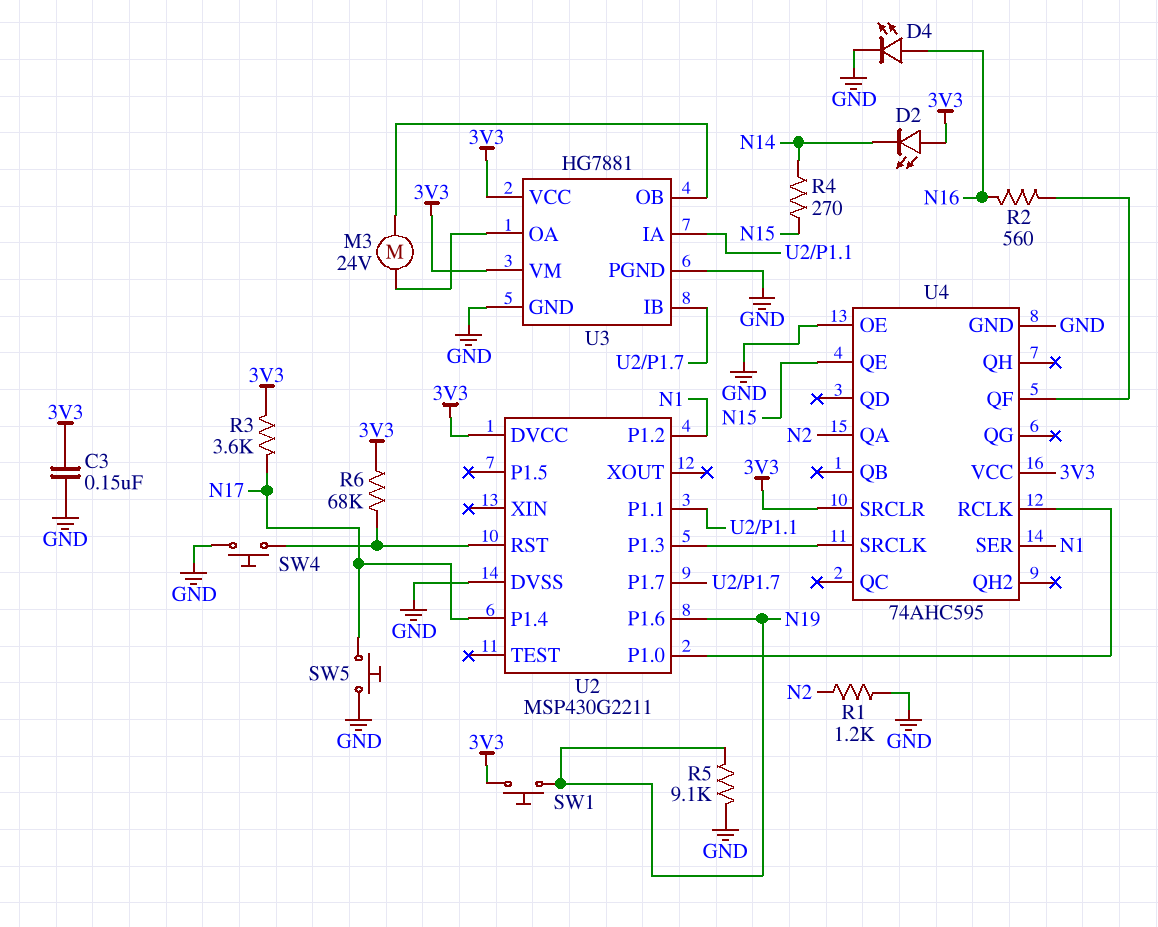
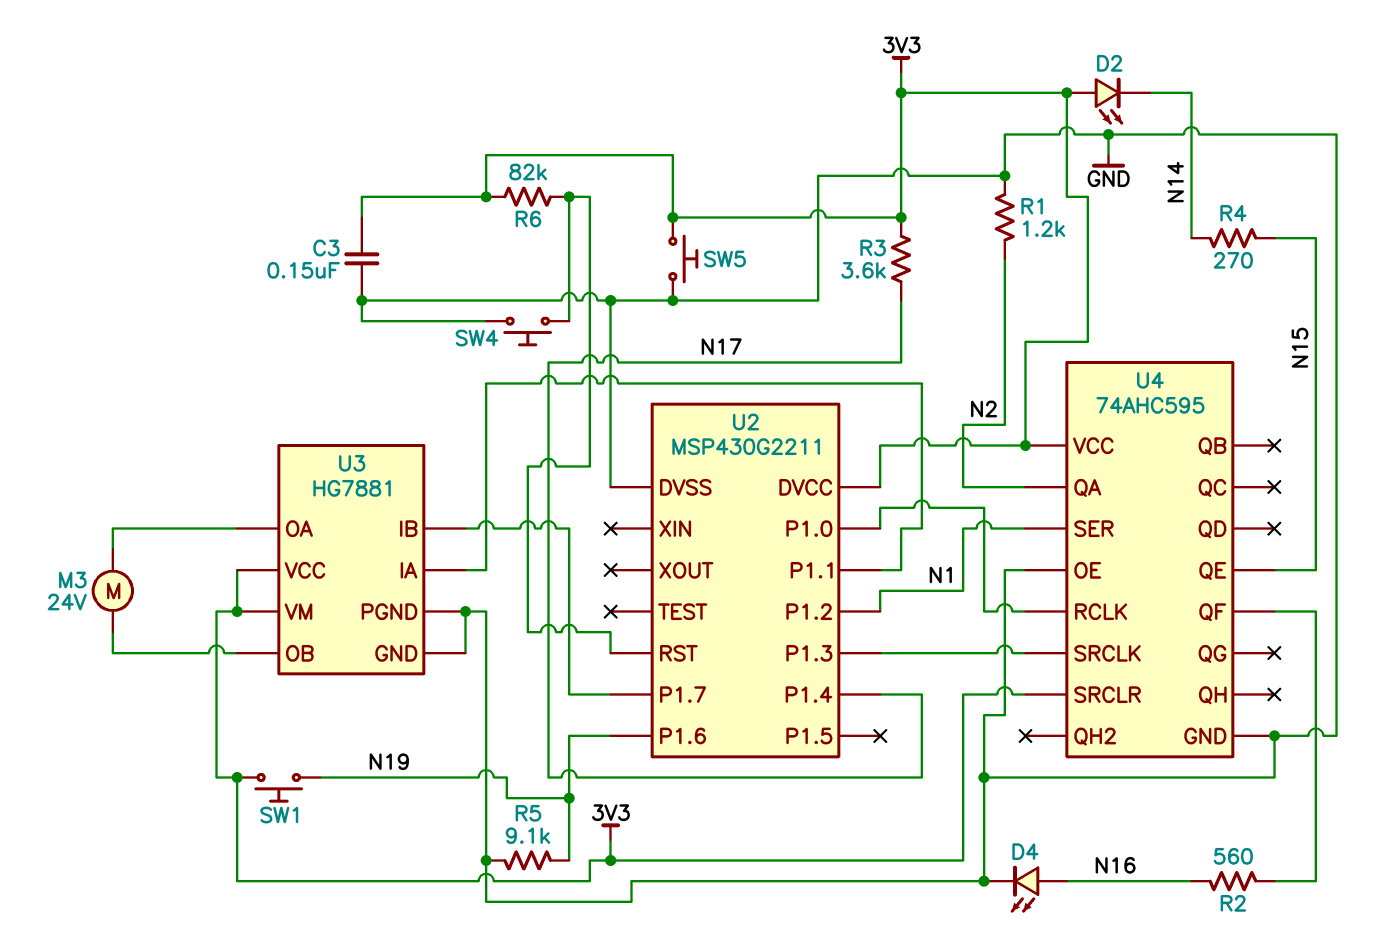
R6: 68k (3V3, U2/RST) -> 82k (3V3, U2/RST)
SW5: button (GND, N17) -> button (3V3, GND)

